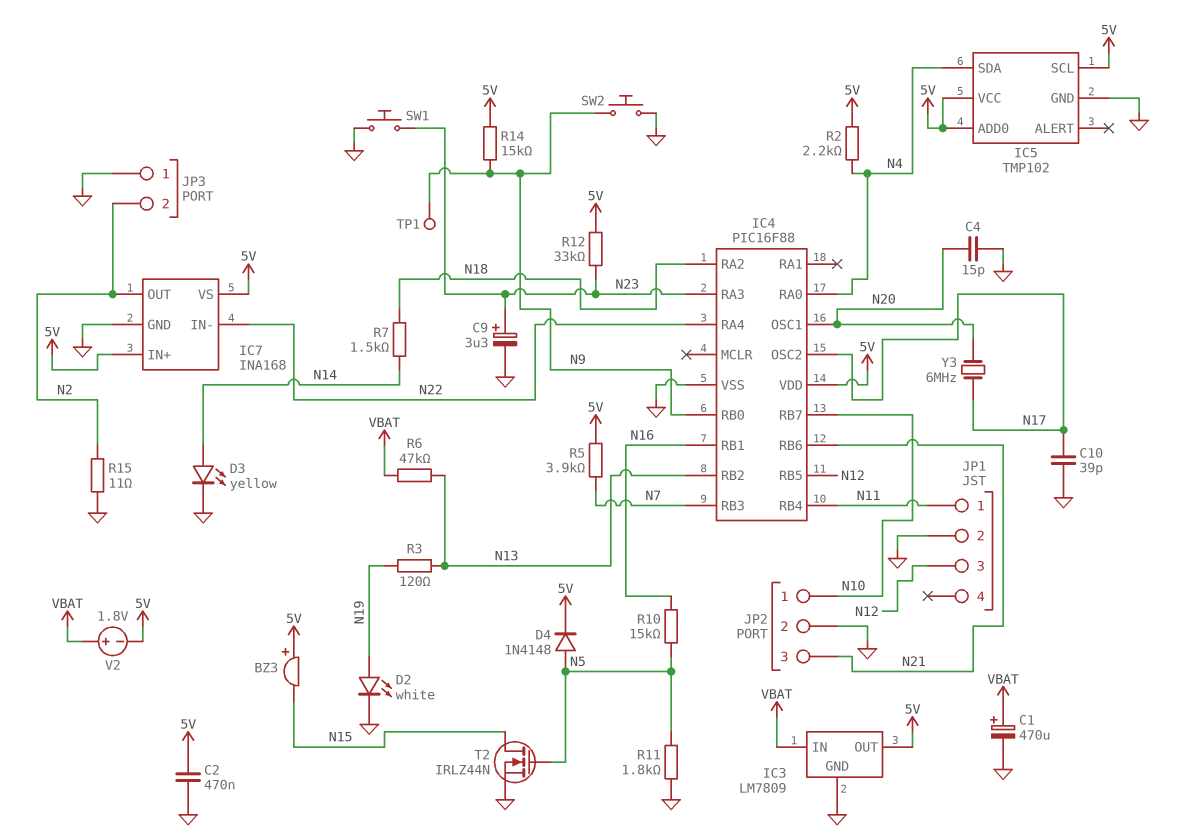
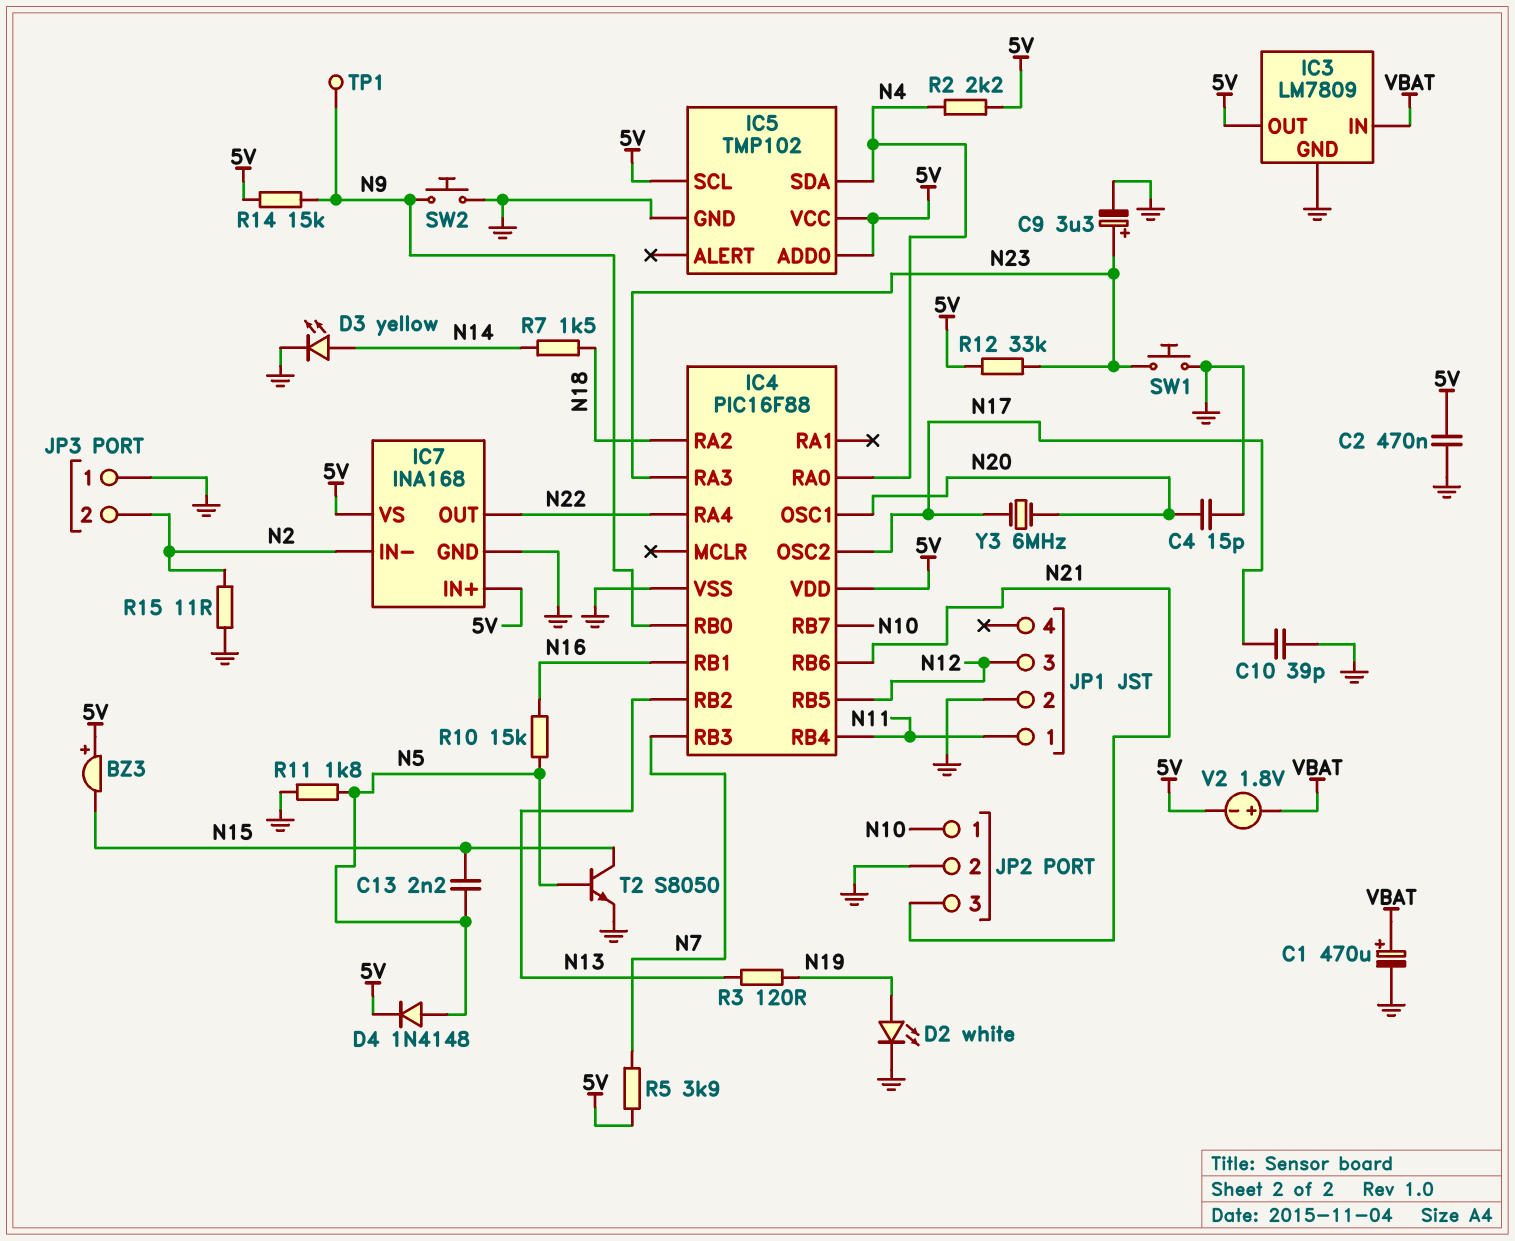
C13: none -> 2.2nF (N5, N15)
IC7 pin IN-: N22 -> N2
IC7 pin OUT: N2 -> N22
R6: 47k (N13, VBAT) -> none
T2: NMOS IRLZ44N (G N5, D N15, S GND) -> NPN S8050 (B N5, C N15, E GND)

